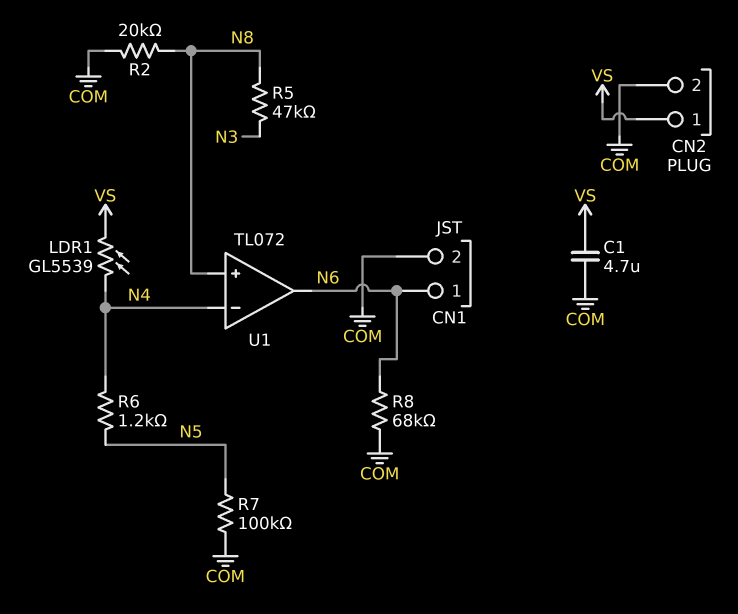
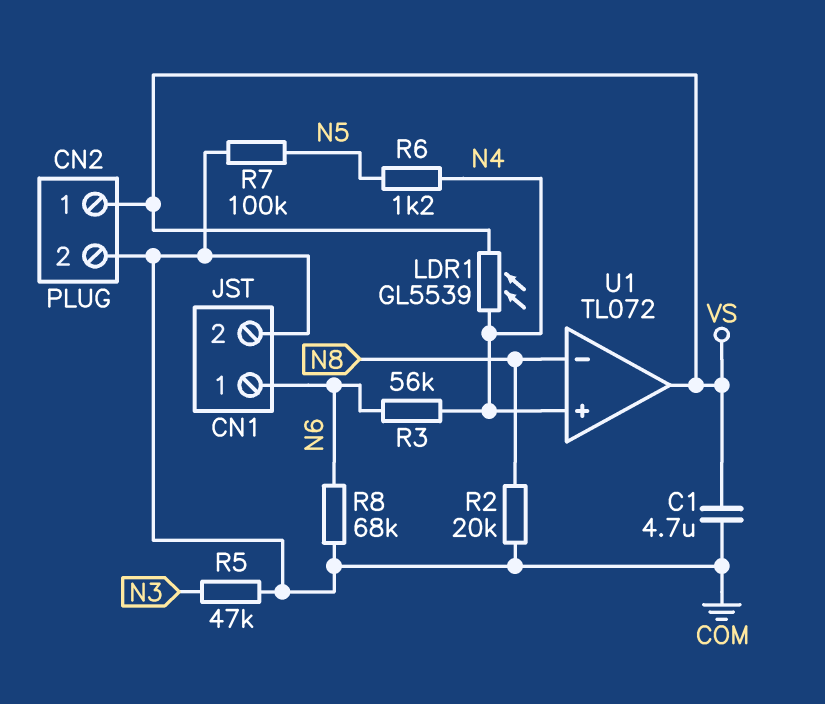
R3: none -> 56k (N4, N6)
R5: 47k (N3, N8) -> 47k (COM, N3)
U1 pin in+: N8 -> N4
U1 pin in-: N4 -> N8
U1 pin out: N6 -> VS

